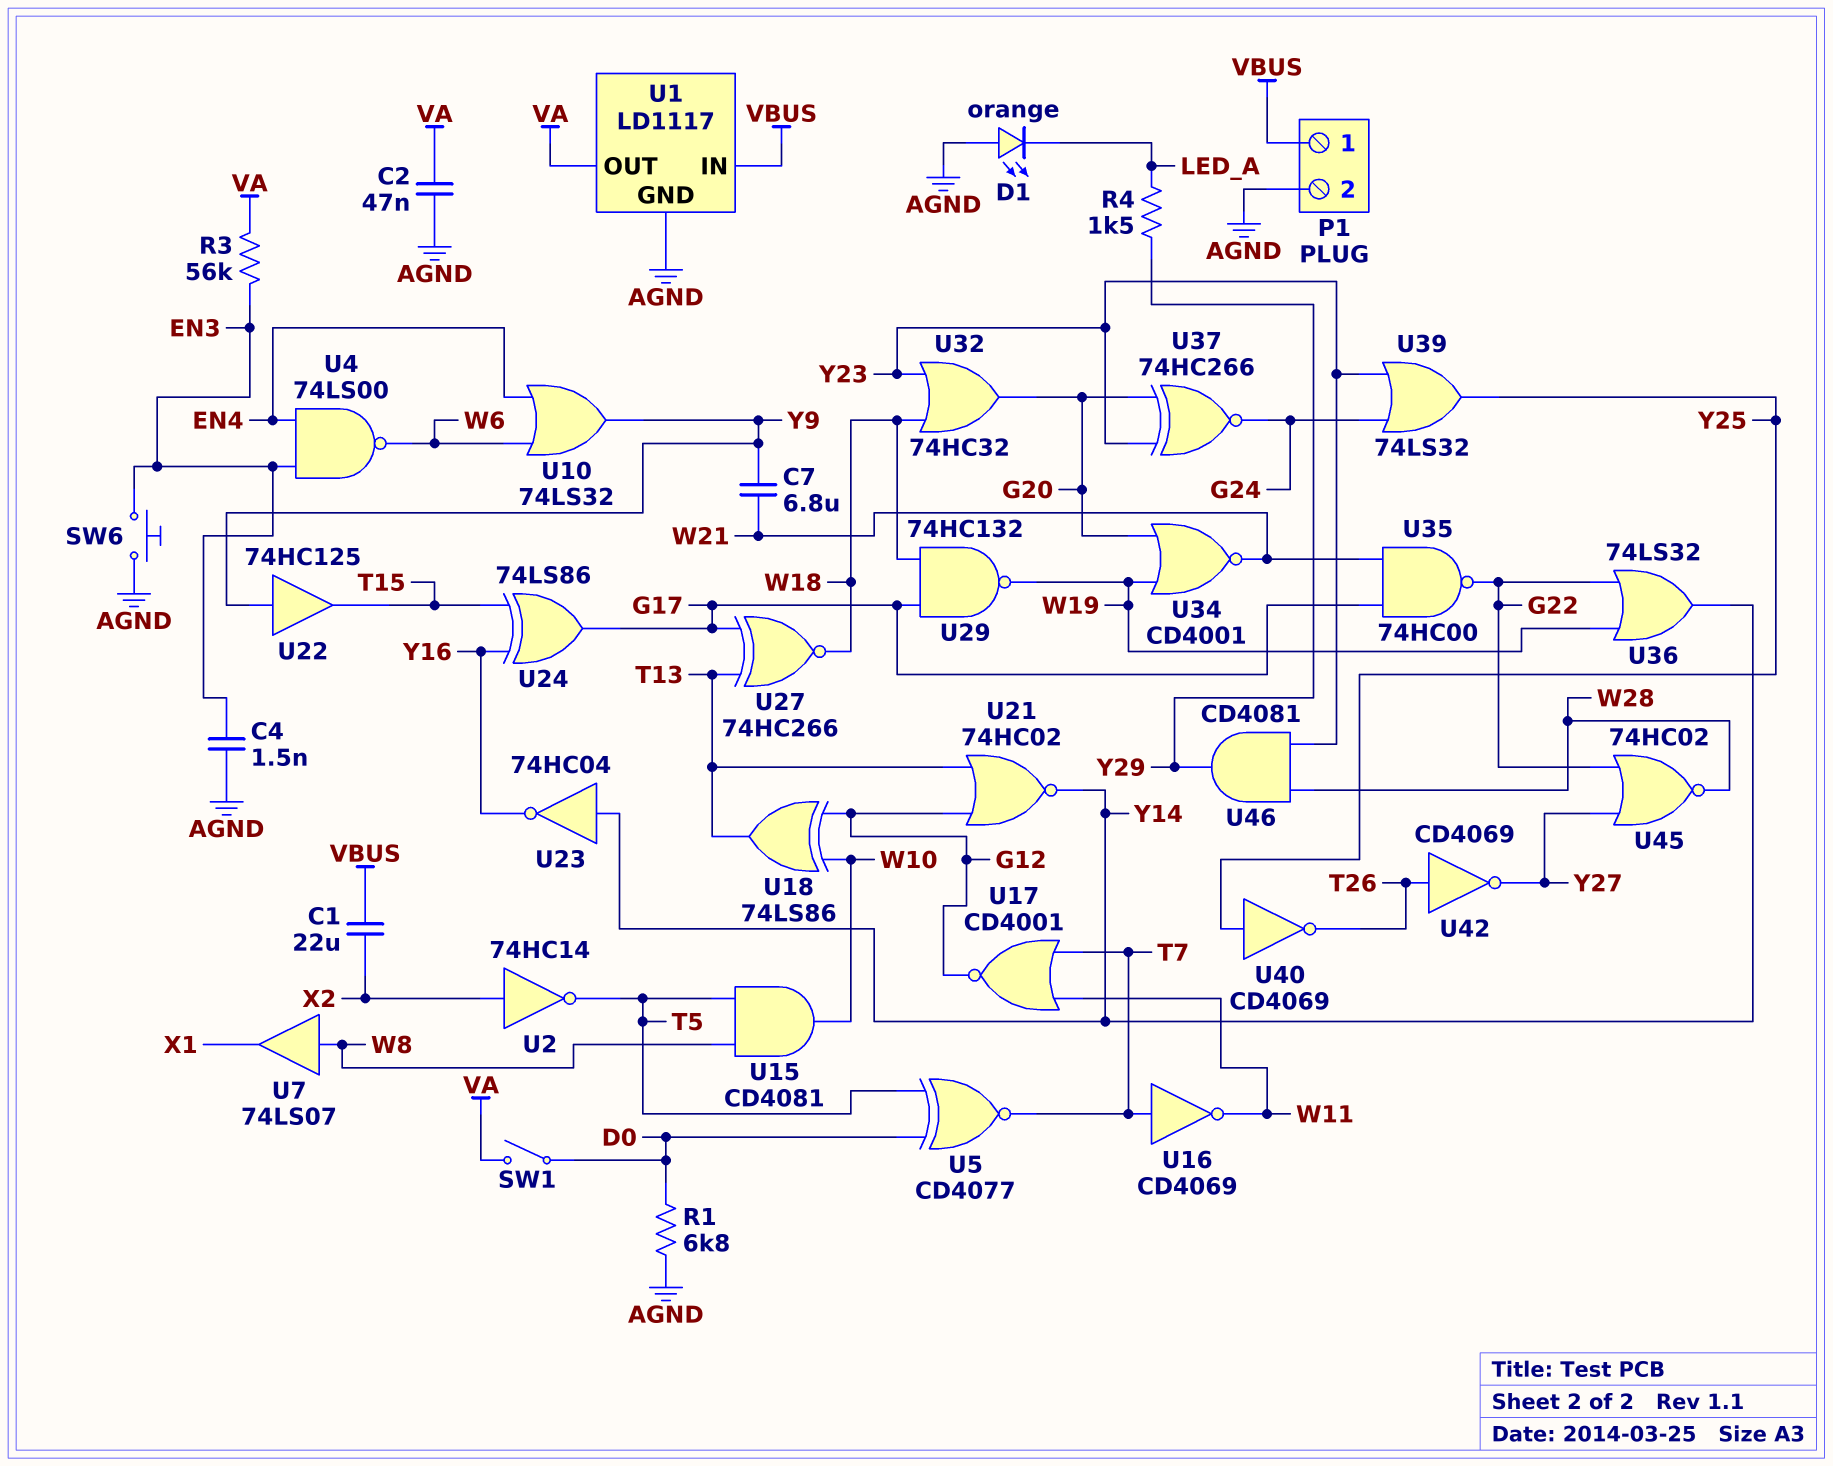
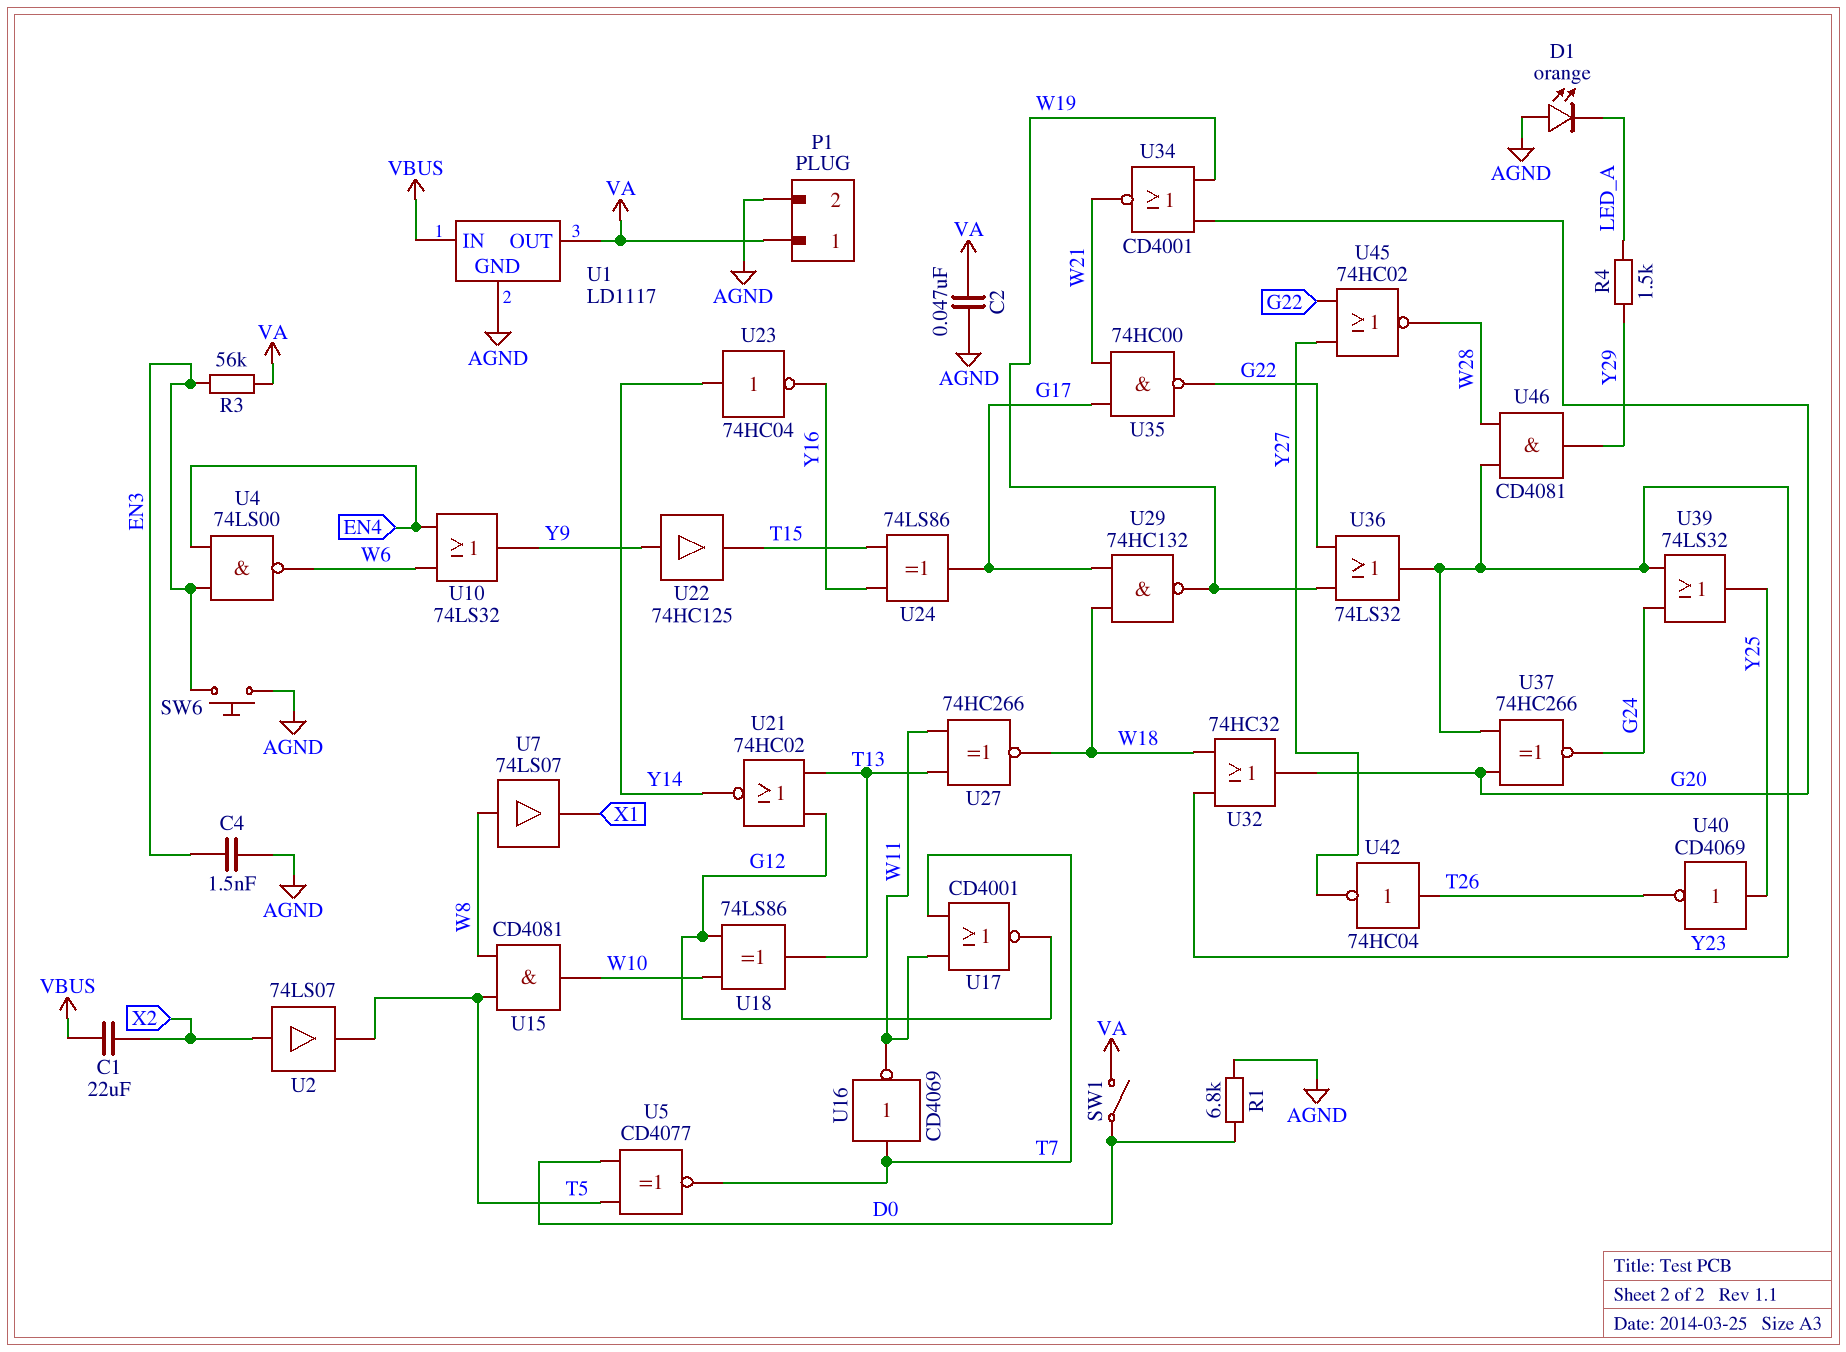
C7: 6.8uF (W21, Y9) -> none
P1 pin 1: VBUS -> VA
U2: NOT 74HC14 (in X2, out T5) -> buffer 74LS07 (in X2, out T5)
U27: XNOR 74HC266 (in G17, in T13, out W18) -> XNOR 74HC266 (in T13, in W11, out W18)
U36: OR 74LS32 (in G22, in W19, out Y14) -> OR 74LS32 (in G22, in W19, out Y23)
U42: NOT CD4069 (in T26, out Y27) -> NOT 74HC04 (in T26, out Y27)

